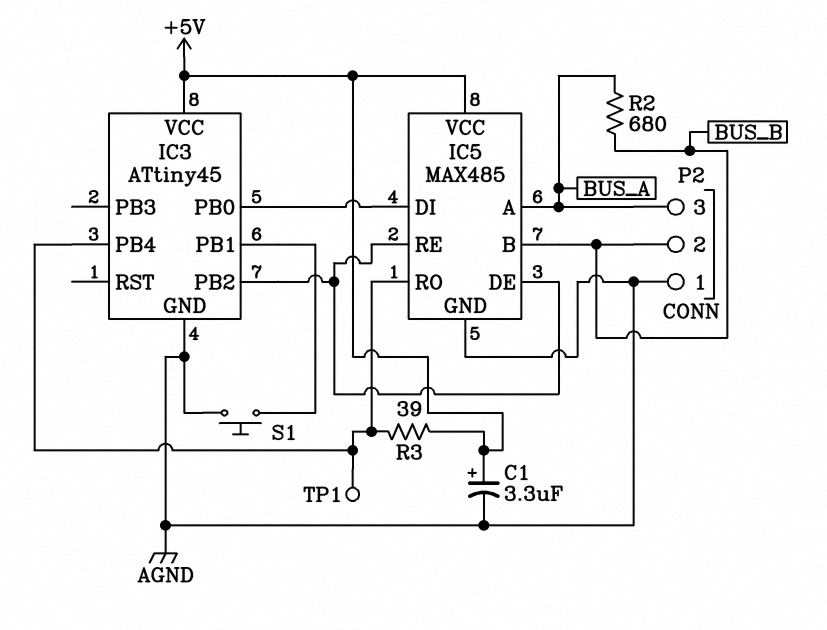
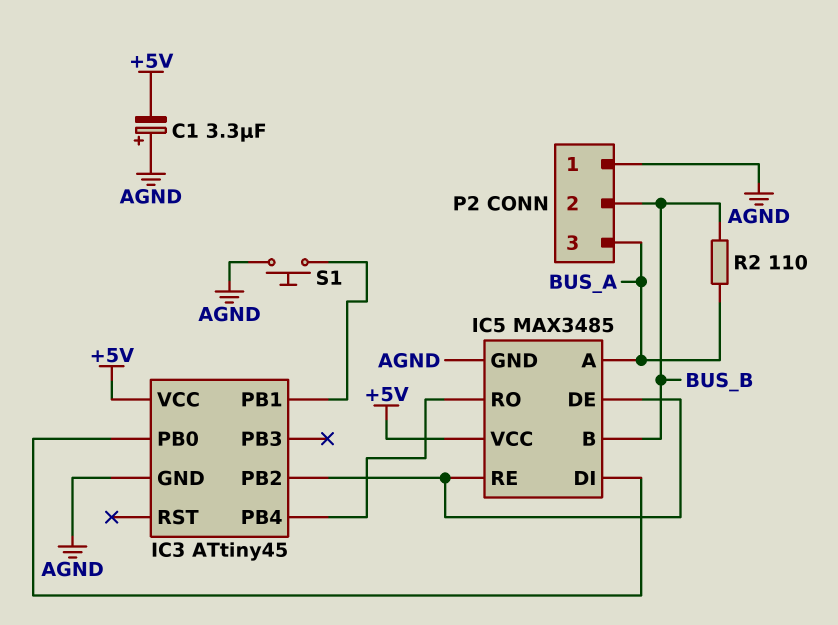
C1: 3.3uF (plus +5V, minus AGND) -> 3.3uF (plus AGND, minus +5V)
IC5: MAX485 -> MAX3485
R2: 680 (BUS_A, BUS_B) -> 110 (BUS_A, BUS_B)
R3: 39 (+5V, IC3/PB4) -> none
TP1: test point (IC3/PB4) -> none

